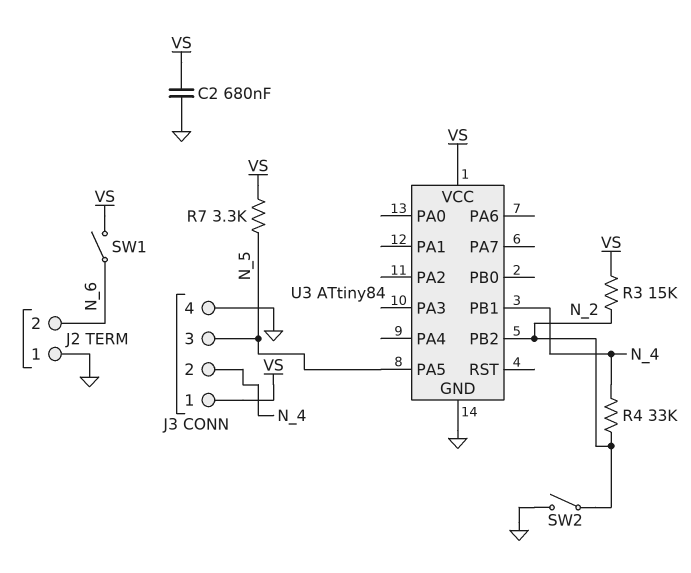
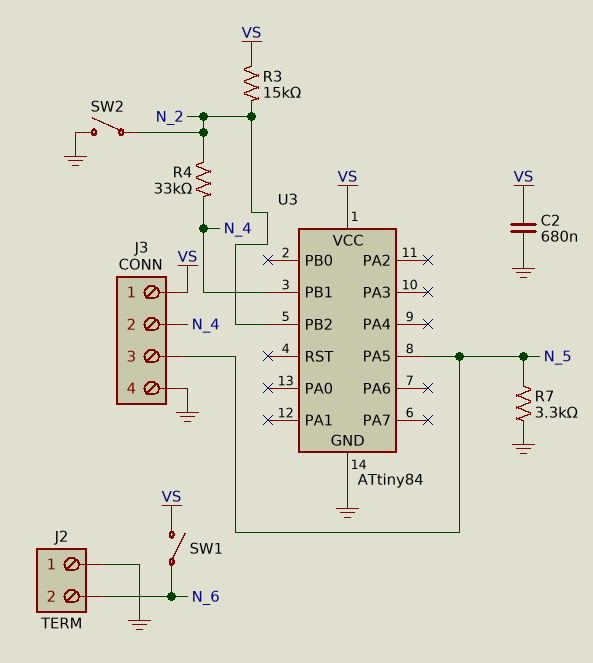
R7: 3.3k (N_5, VS) -> 3.3k (GND, N_5)

